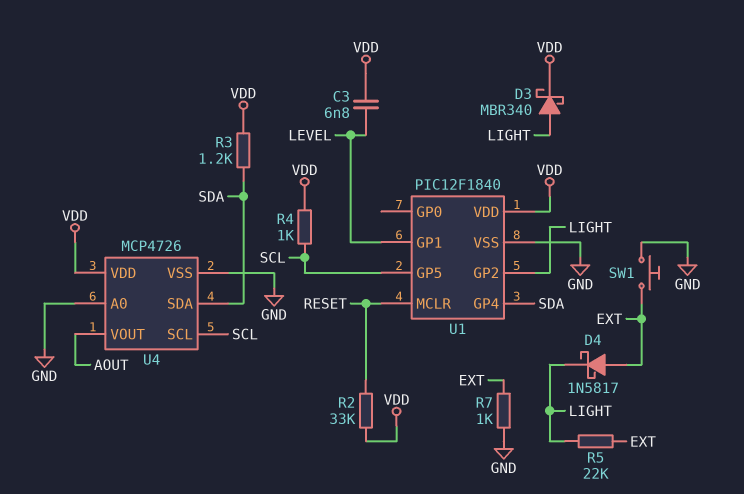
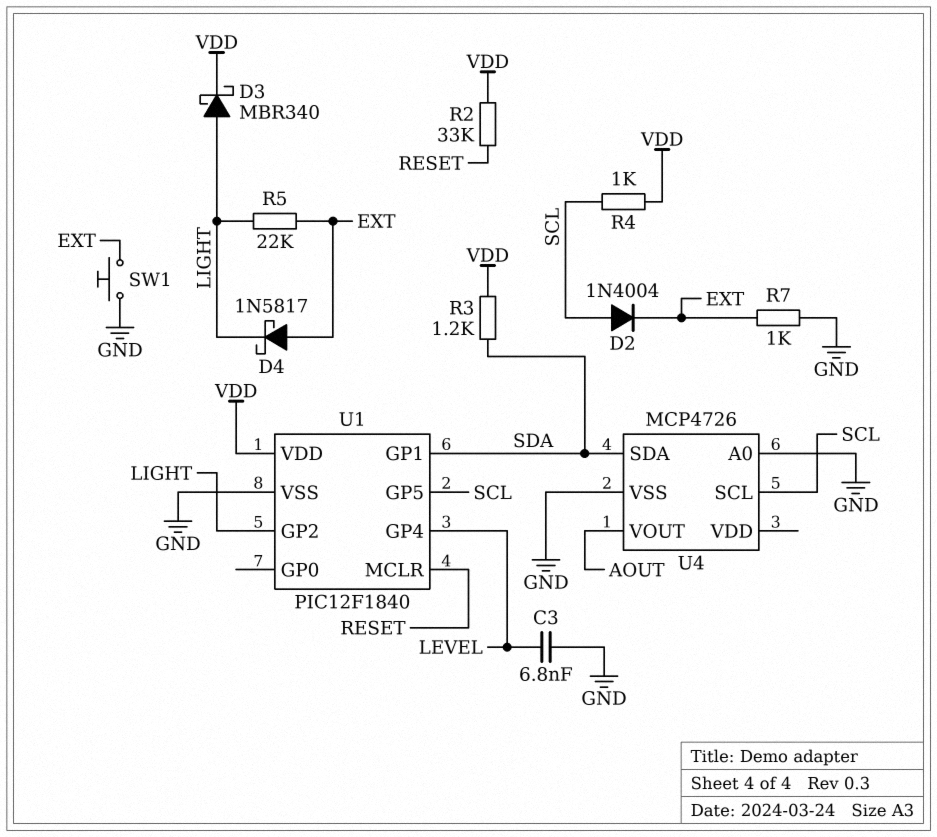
C3: 6.8nF (LEVEL, VDD) -> 6.8nF (GND, LEVEL)
D2: none -> diode 1N4004 (A SCL, K EXT)
U1 pin GP1: LEVEL -> SDA
U1 pin GP4: SDA -> LEVEL
U4 pin VDD: VDD -> none

